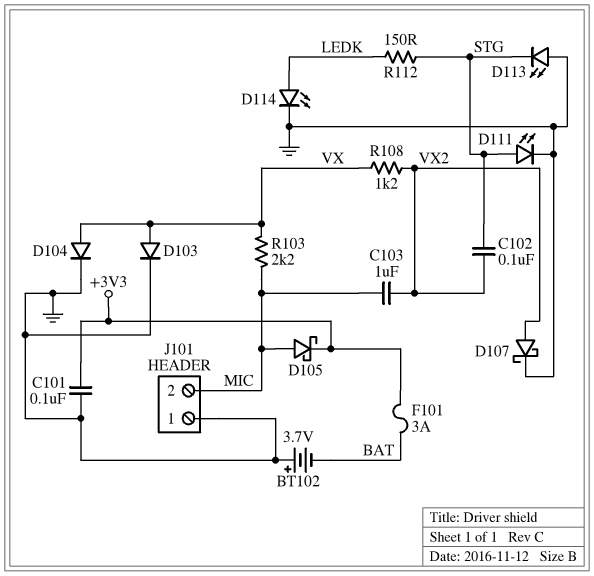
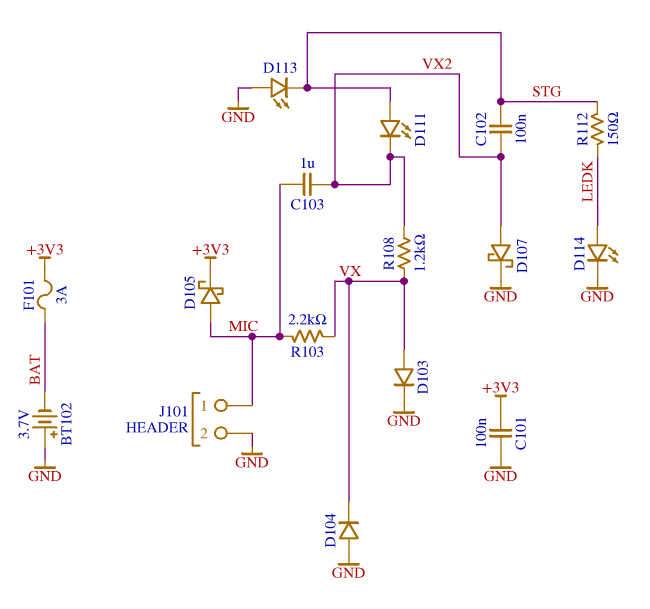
D104: diode (A VX, K GND) -> diode (A GND, K VX)
D111: LED (A STG, K GND) -> LED (A STG, K VX2)
J101 pin 1: GND -> MIC
J101 pin 2: MIC -> GND

